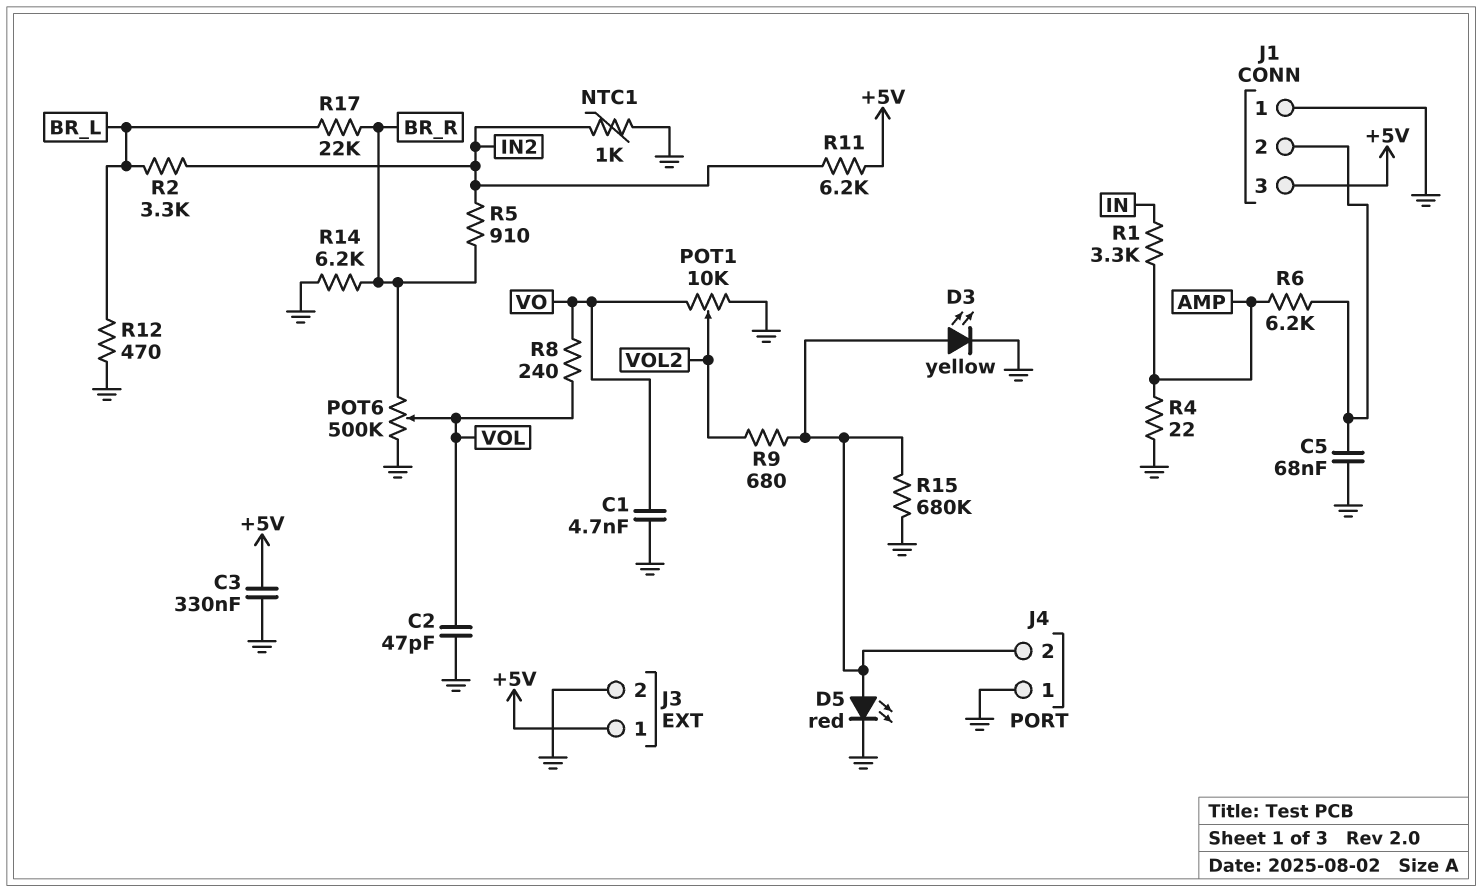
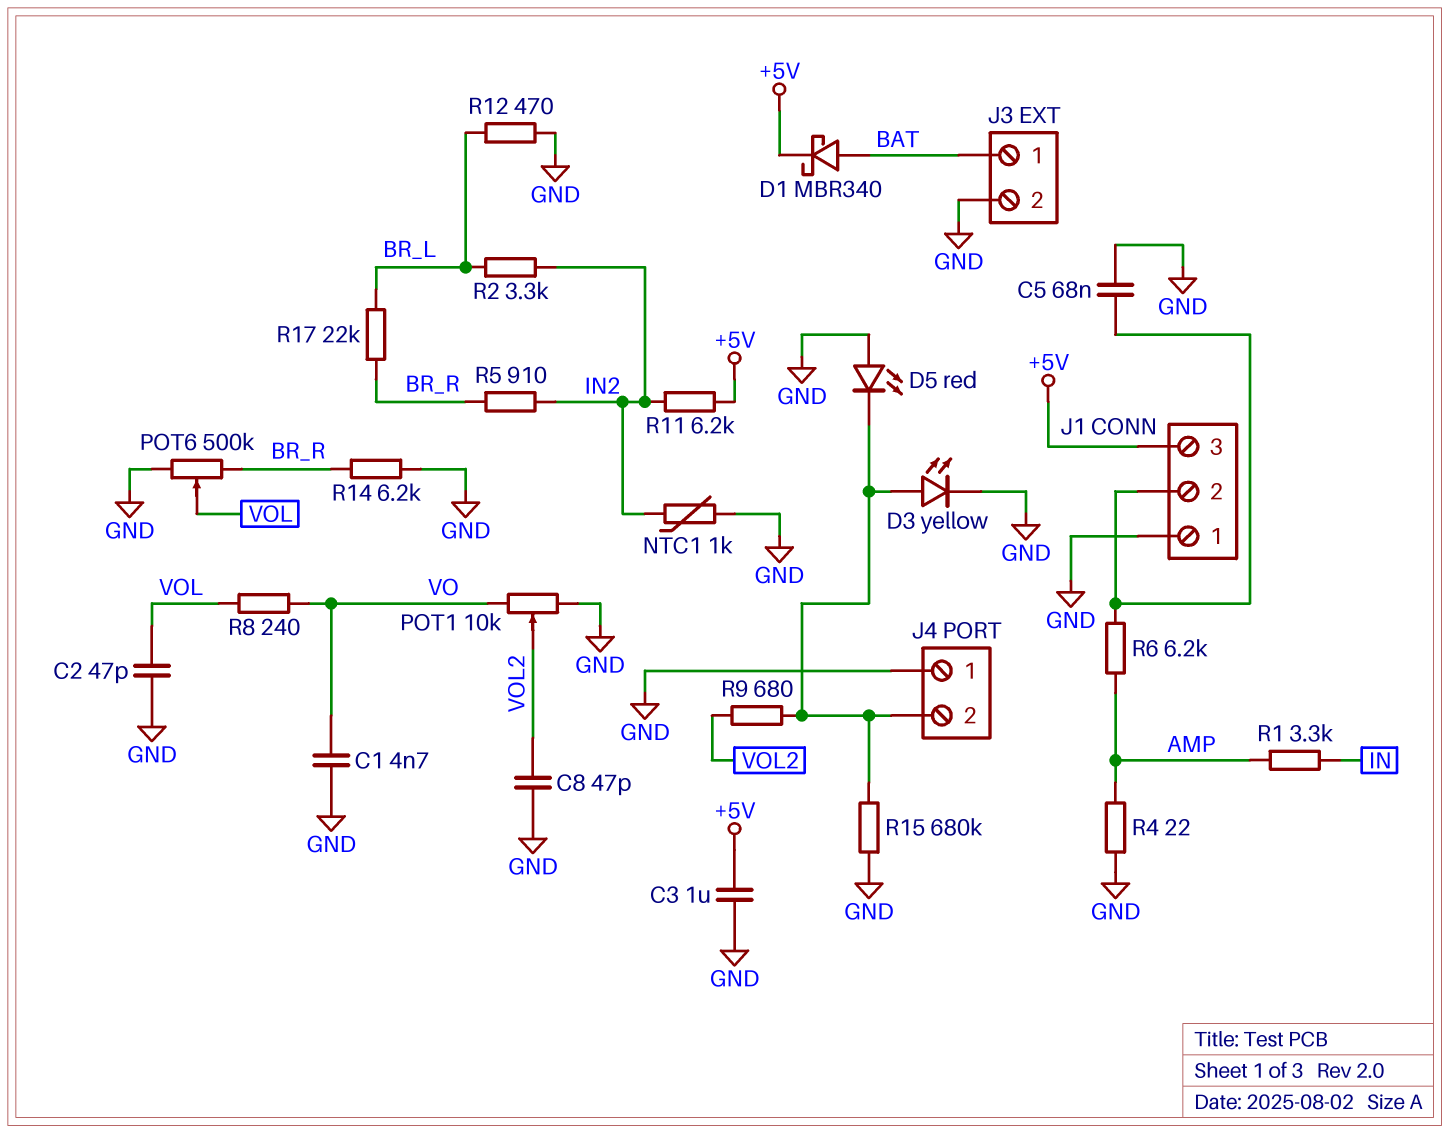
C3: 330nF (+5V, GND) -> 1uF (+5V, GND)
C8: none -> 47pF (GND, VOL2)
D1: none -> schottky MBR340 (A BAT, K +5V)
D5: LED red (A J4/2, K GND) -> LED red (A GND, K J4/2)
J3 pin 1: +5V -> BAT

